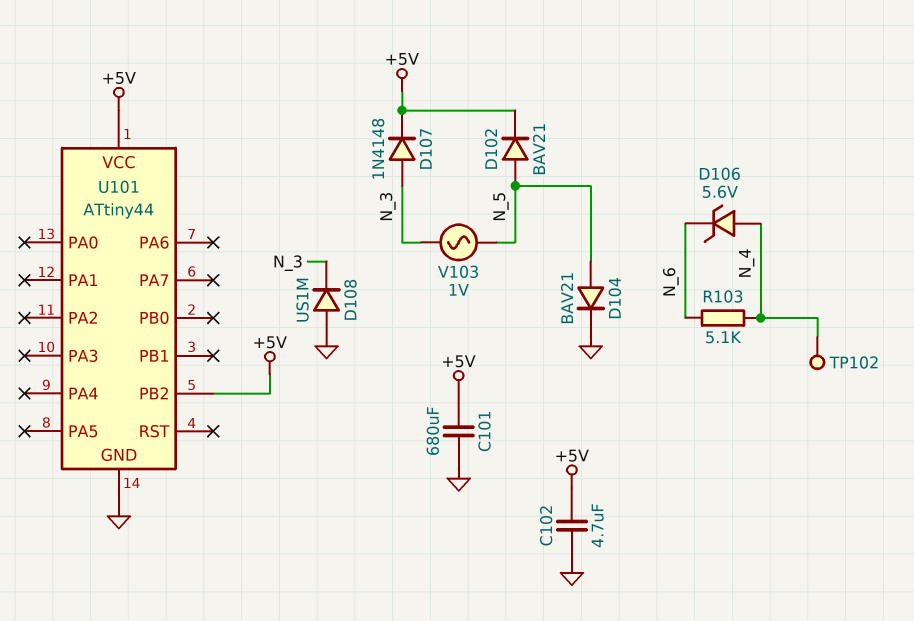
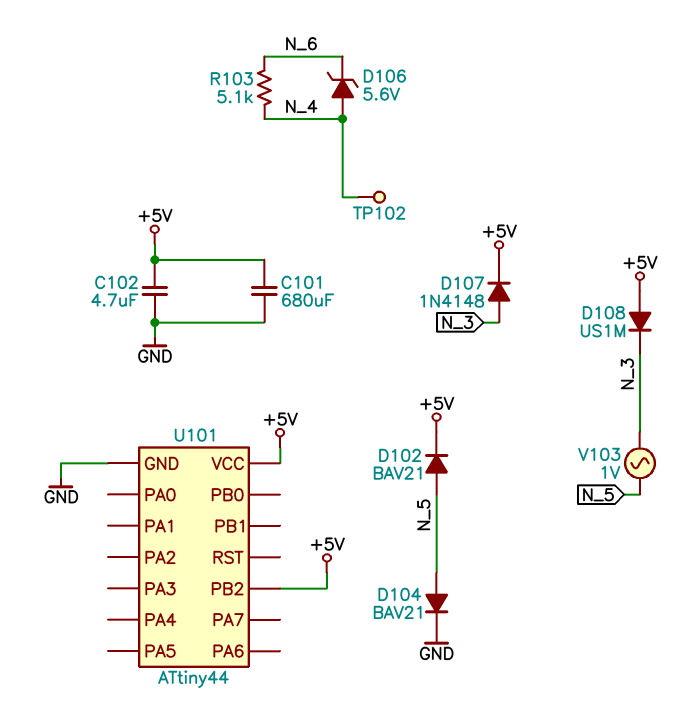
D108: diode US1M (A GND, K N_3) -> diode US1M (A +5V, K N_3)

